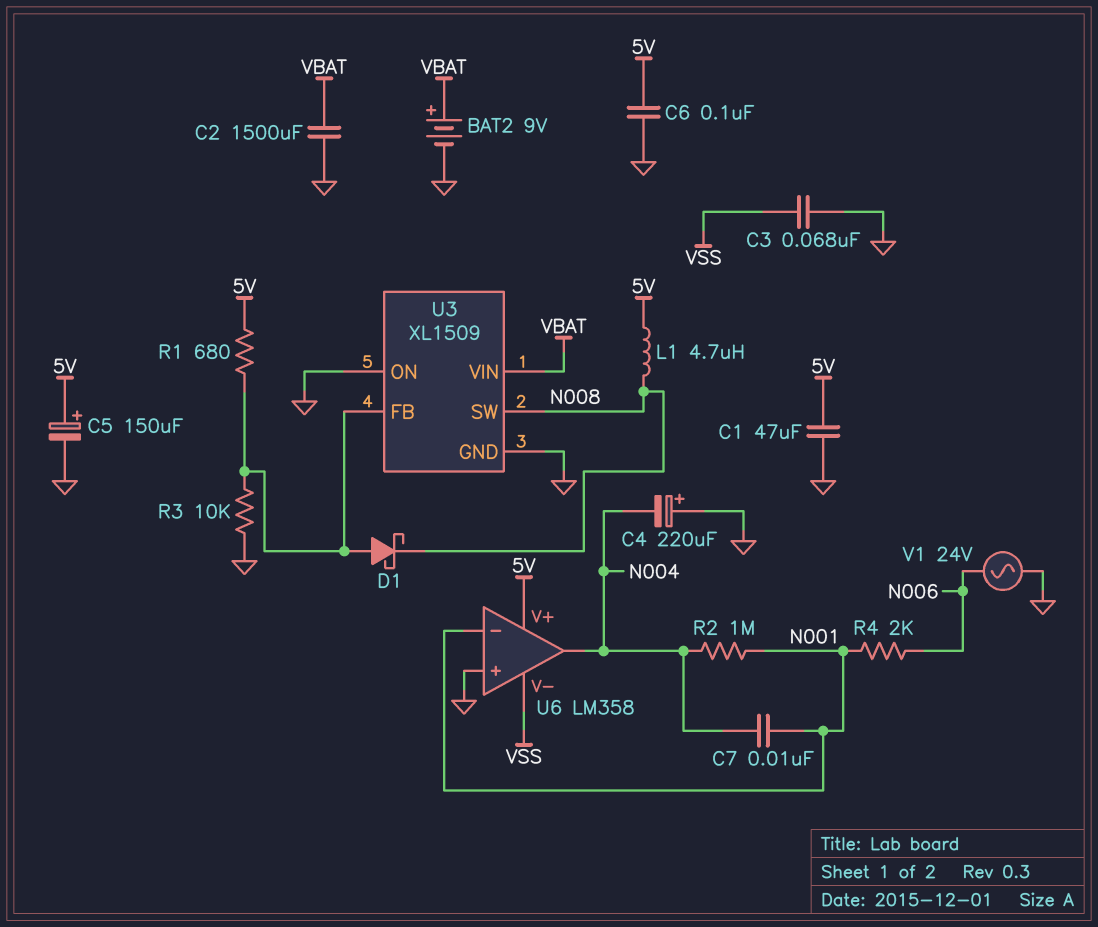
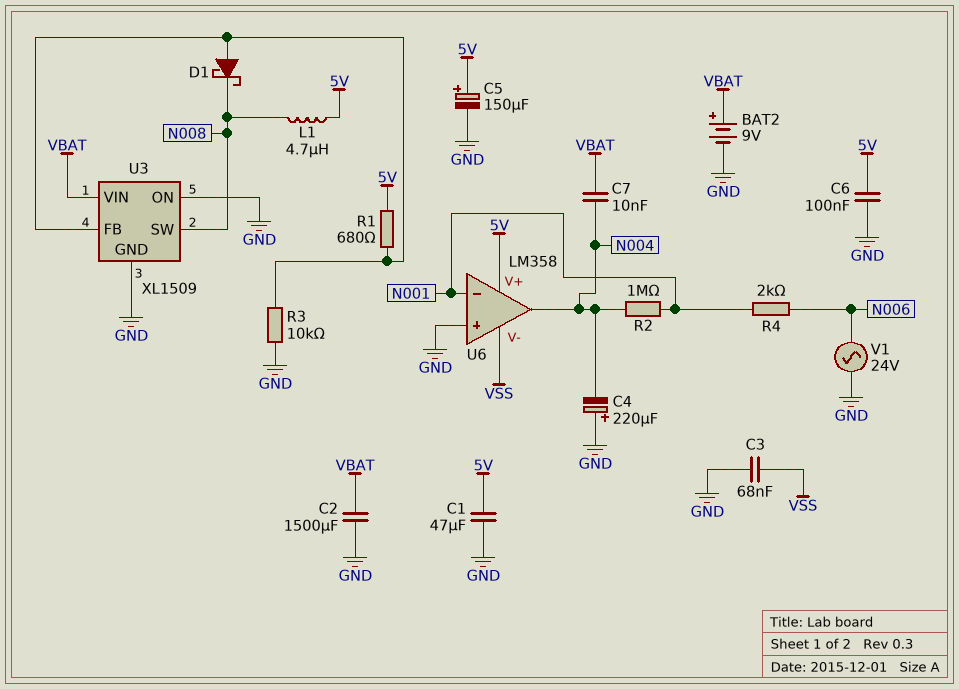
C7: 10nF (N001, N004) -> 10nF (N004, VBAT)

